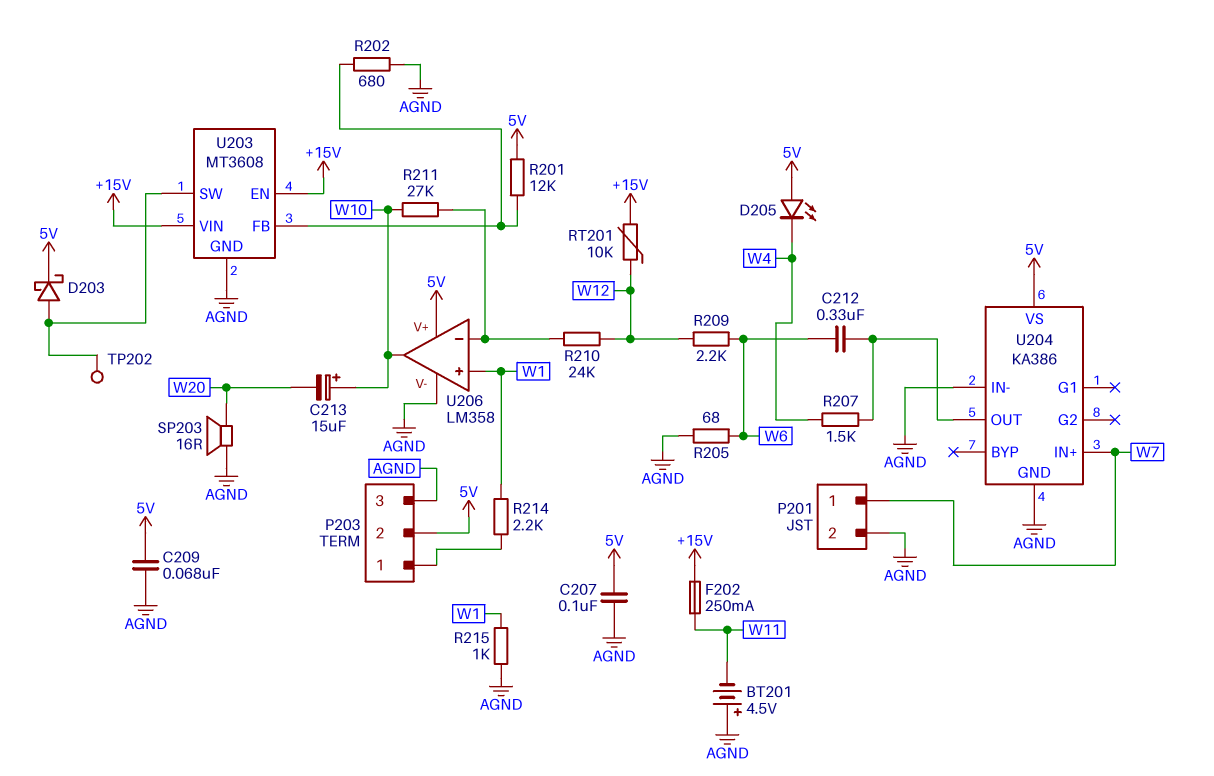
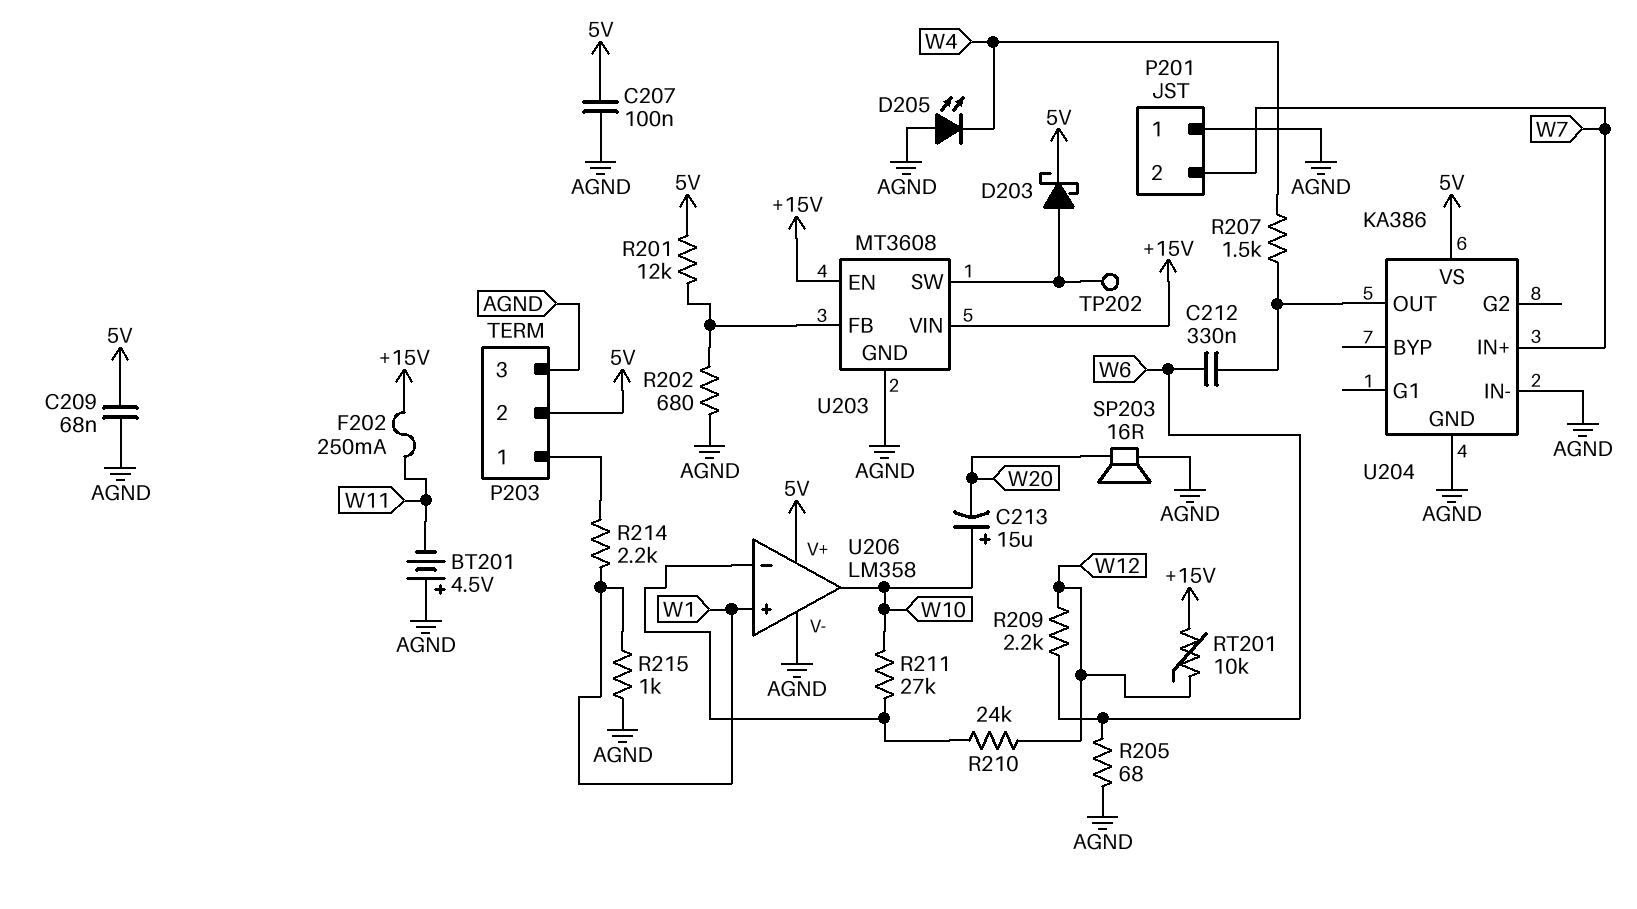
D205: LED (A 5V, K W4) -> LED (A AGND, K W4)
P201 pin 1: W7 -> AGND
P201 pin 2: AGND -> W7

